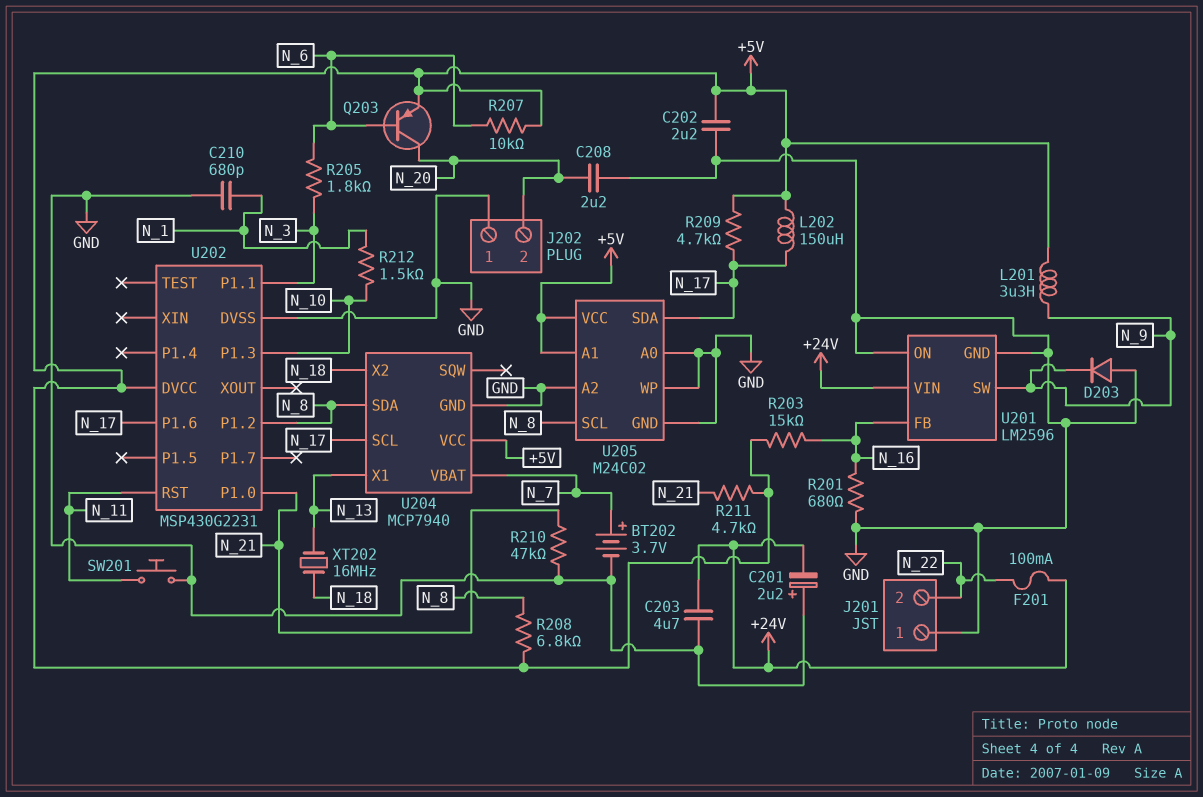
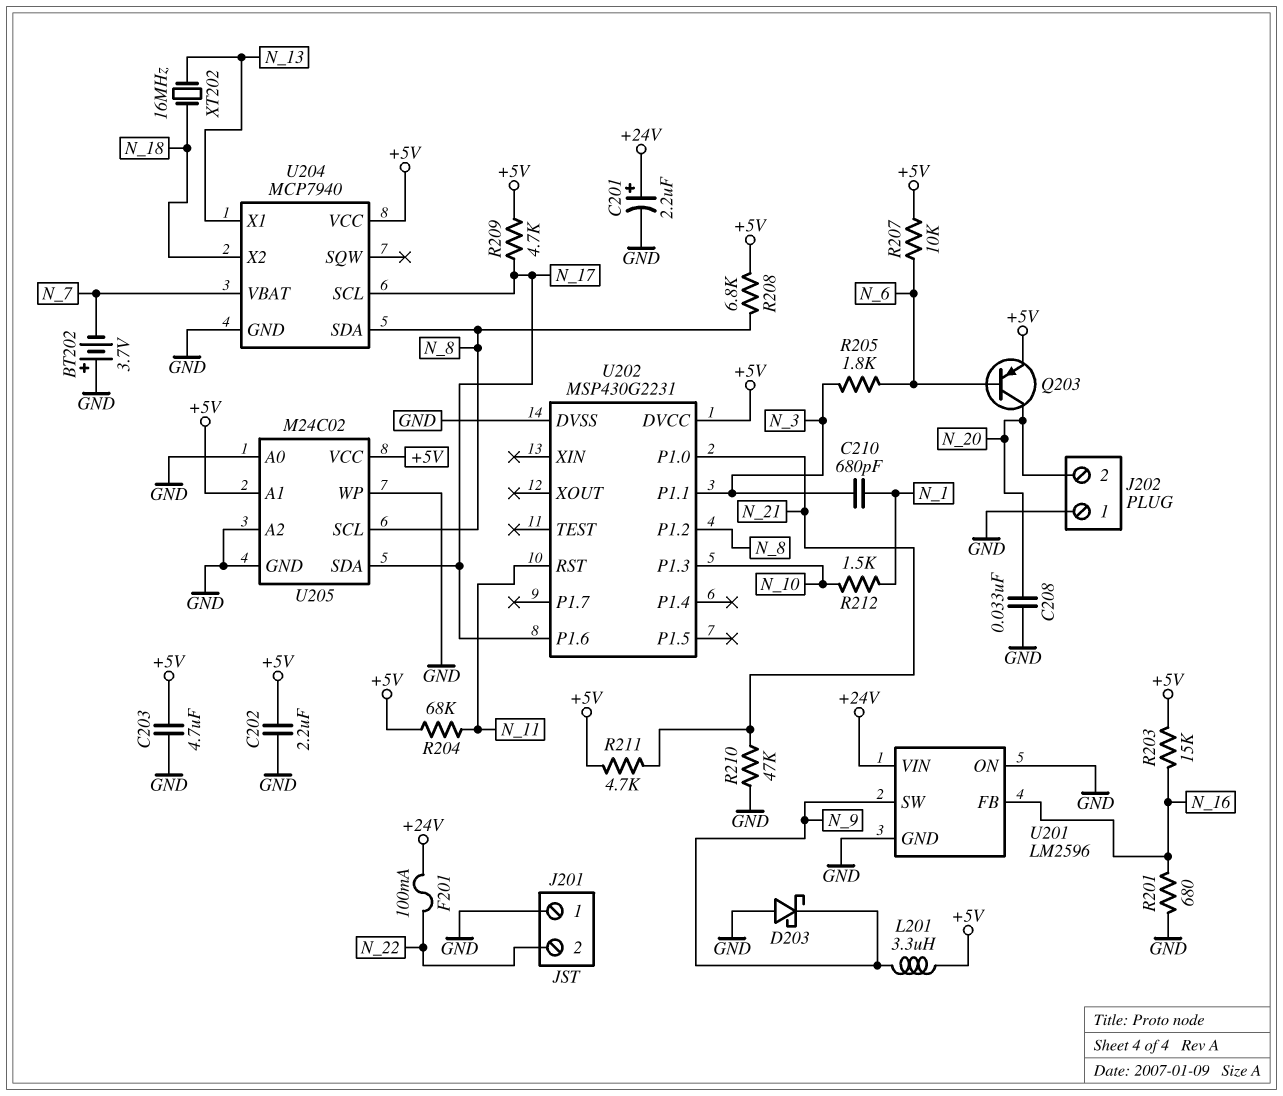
BT202: 3.7V (plus N_7, minus GND) -> 3.7V (plus GND, minus N_7)
C201: 2.2uF (plus GND, minus +24V) -> 2.2uF (plus +24V, minus GND)
C203: 4.7uF (+24V, GND) -> 4.7uF (+5V, GND)
C208: 2.2uF (GND, N_20) -> 33nF (GND, N_20)
C210: 680pF (GND, N_1) -> 680pF (N_1, N_3)
D203: diode (A GND, K N_9) -> schottky (A GND, K N_9)
L202: 150uH (+5V, N_17) -> none
R204: none -> 68k (+5V, N_11)
SW201: button (GND, N_11) -> none

